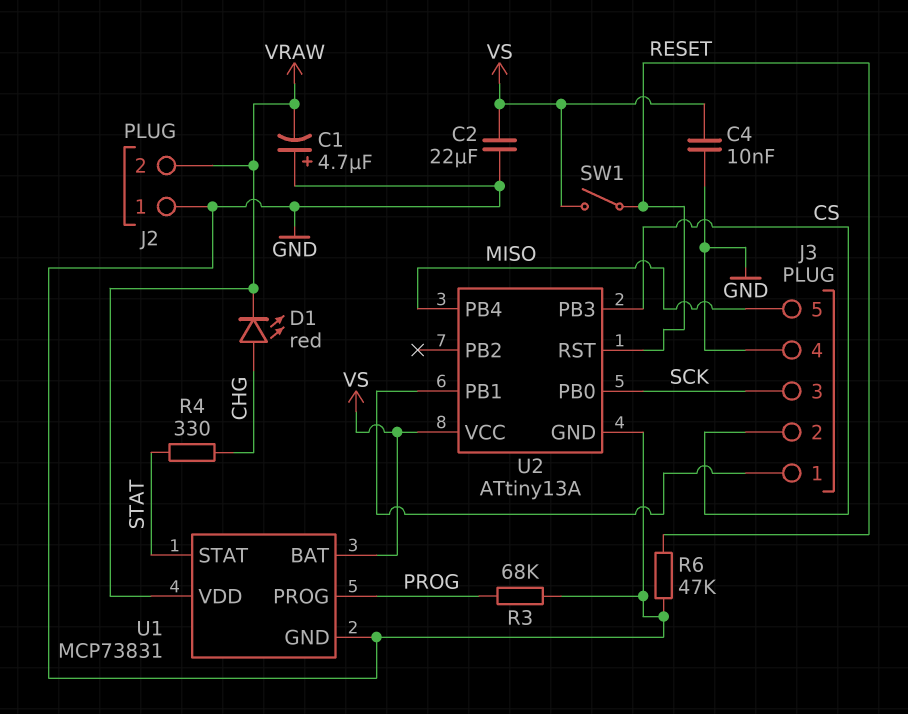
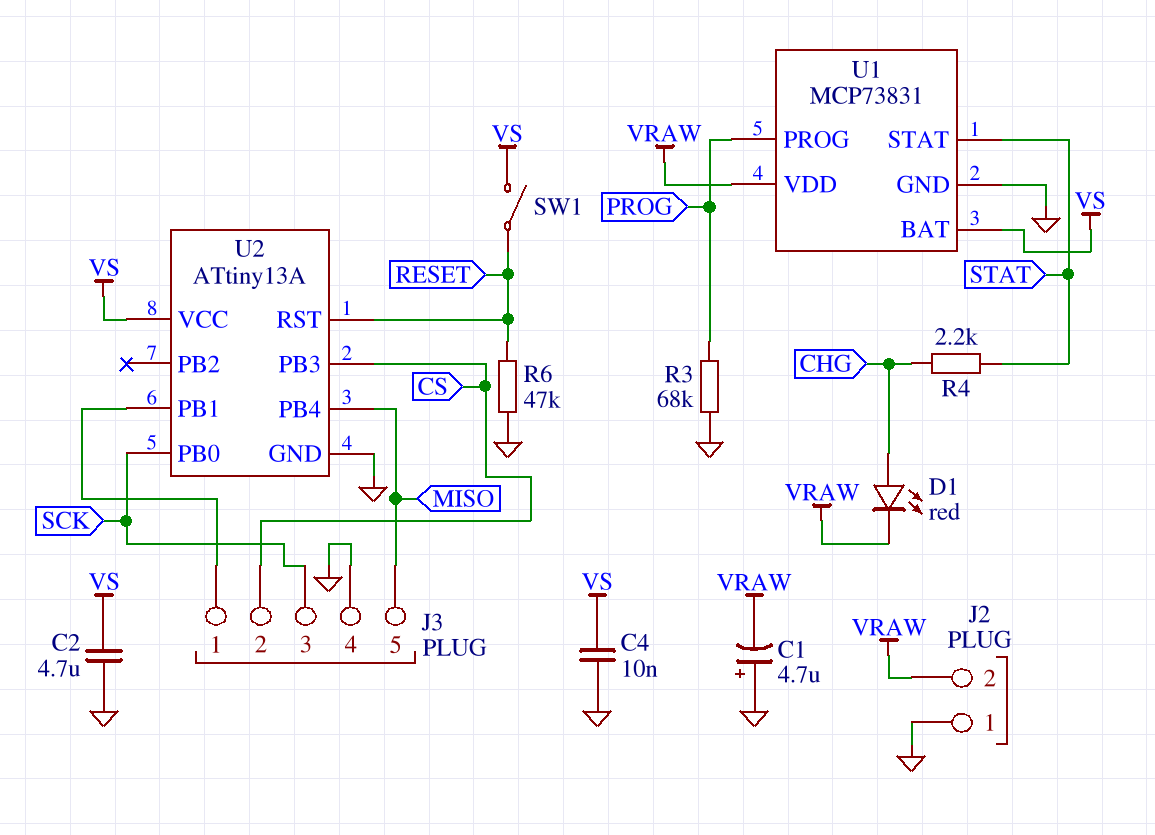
C2: 22uF (GND, VS) -> 4.7uF (GND, VS)
R4: 330 (CHG, STAT) -> 2.2k (CHG, STAT)

